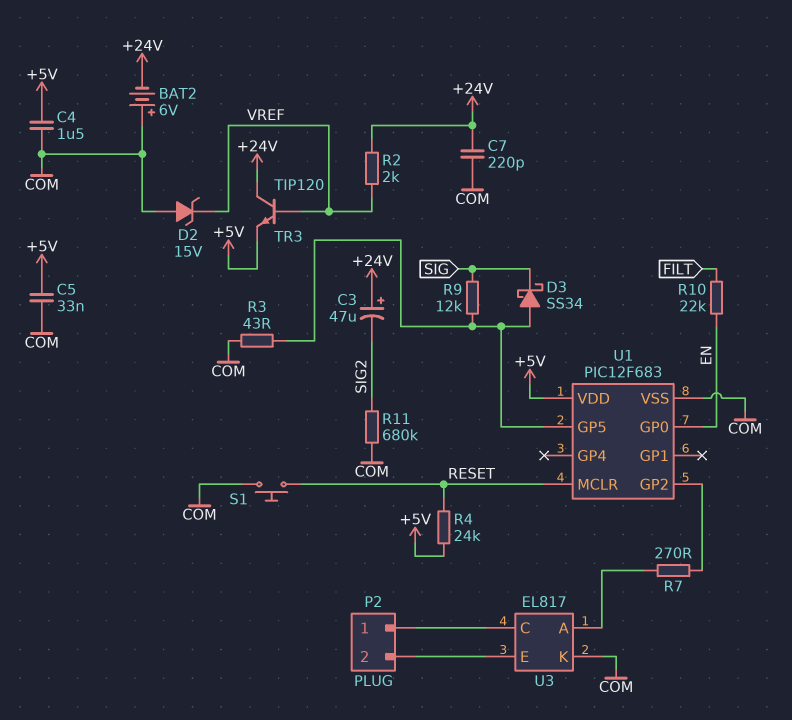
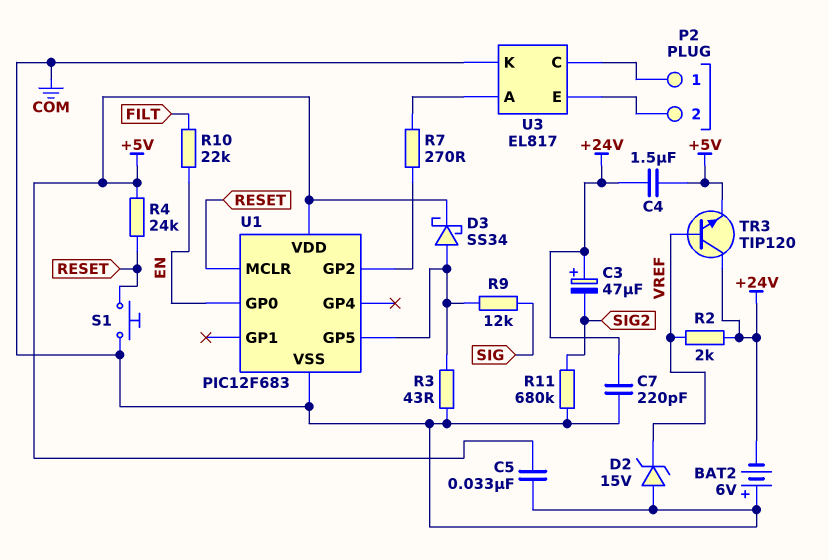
C4: 1.5uF (+5V, COM) -> 1.5uF (+5V, +24V)
D3: schottky SS34 (A U1/GP5, K SIG) -> schottky SS34 (A U1/GP5, K +5V)

